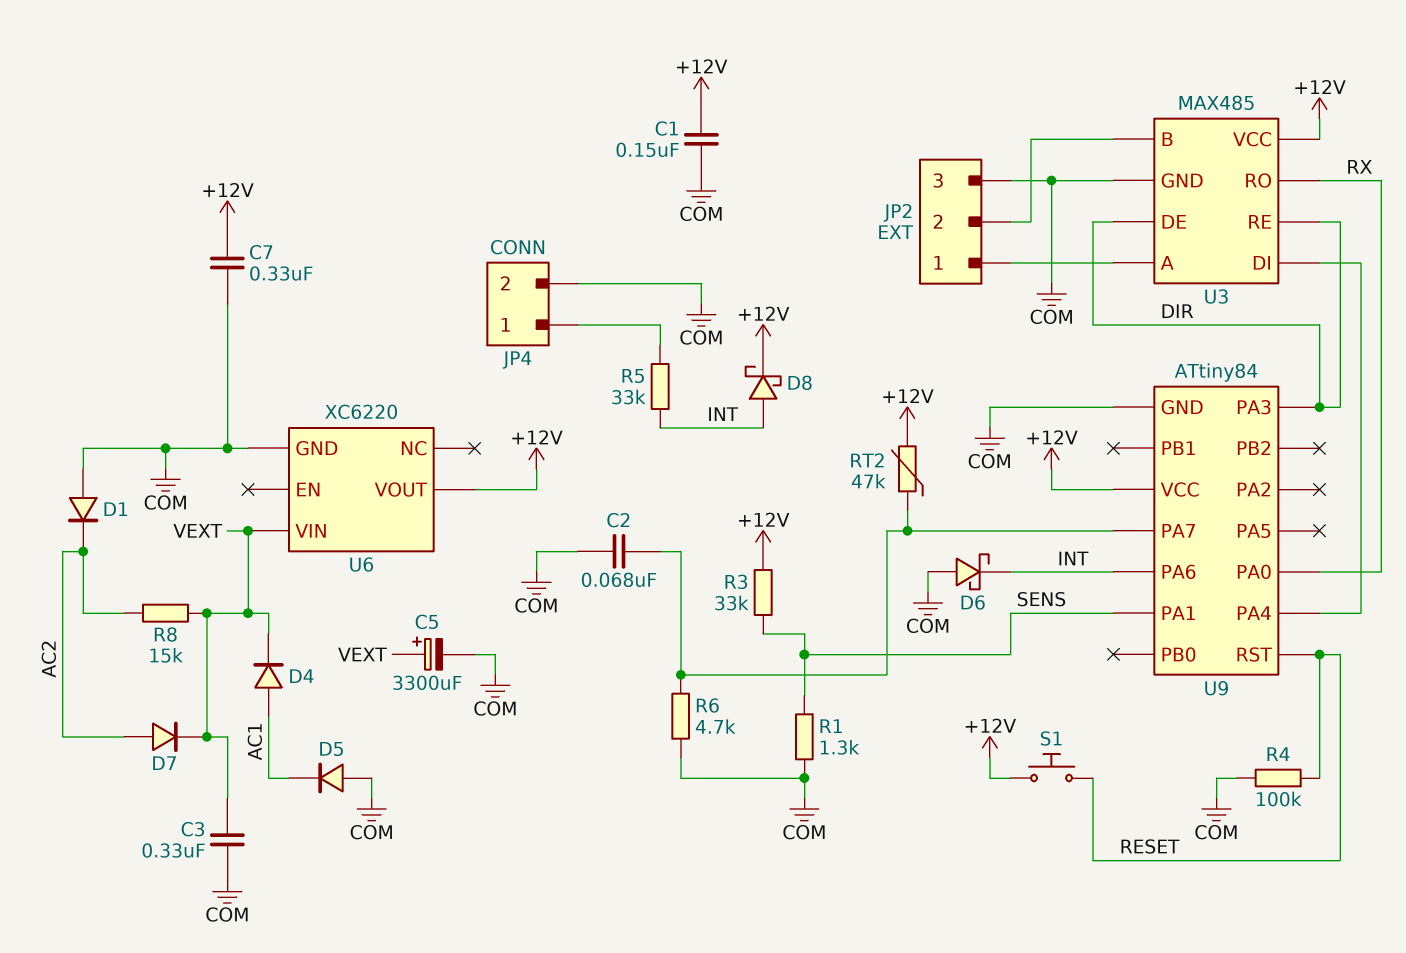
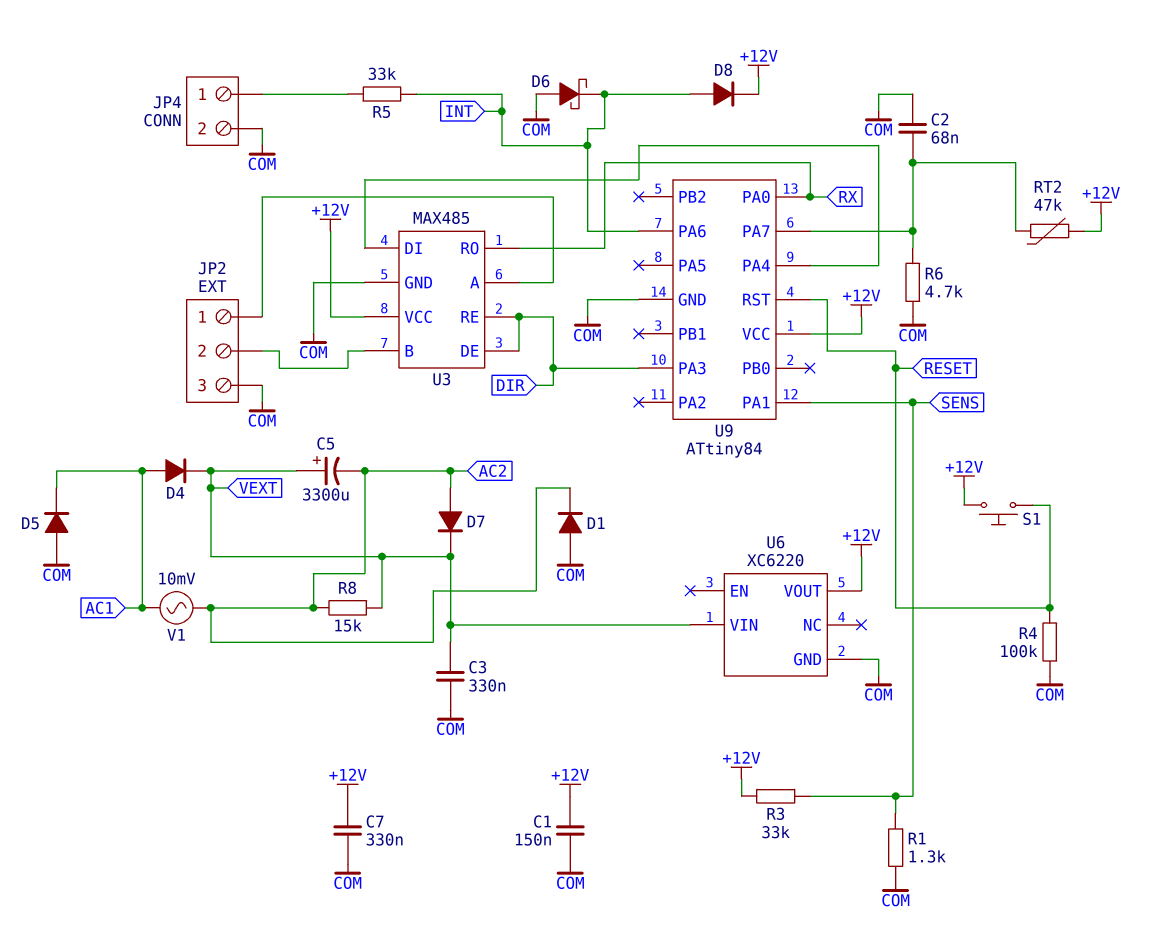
C5: 3300uF (plus VEXT, minus COM) -> 3300uF (plus VEXT, minus AC2)
D8: schottky (A INT, K +12V) -> diode (A INT, K +12V)
V1: none -> AC 10mV (AC1, AC2)

